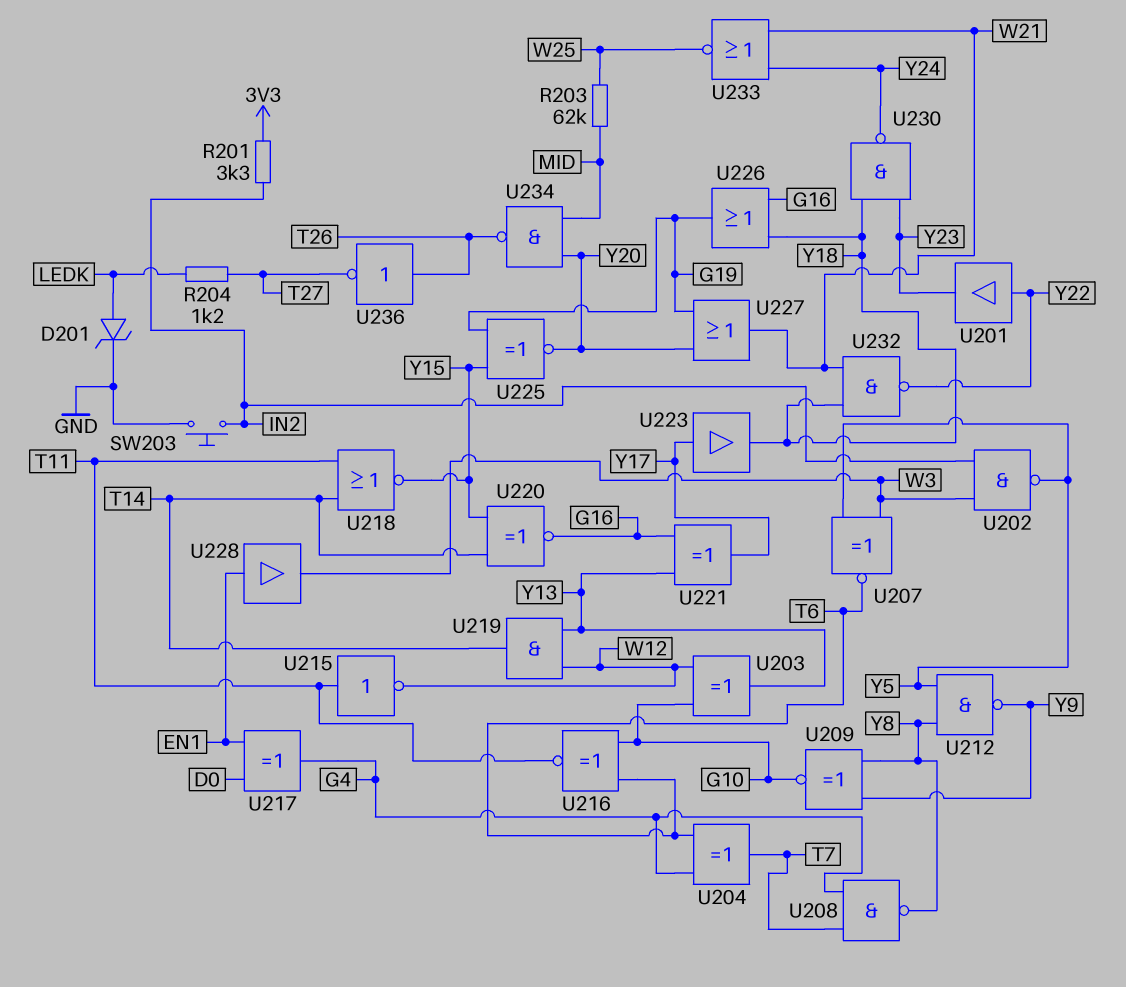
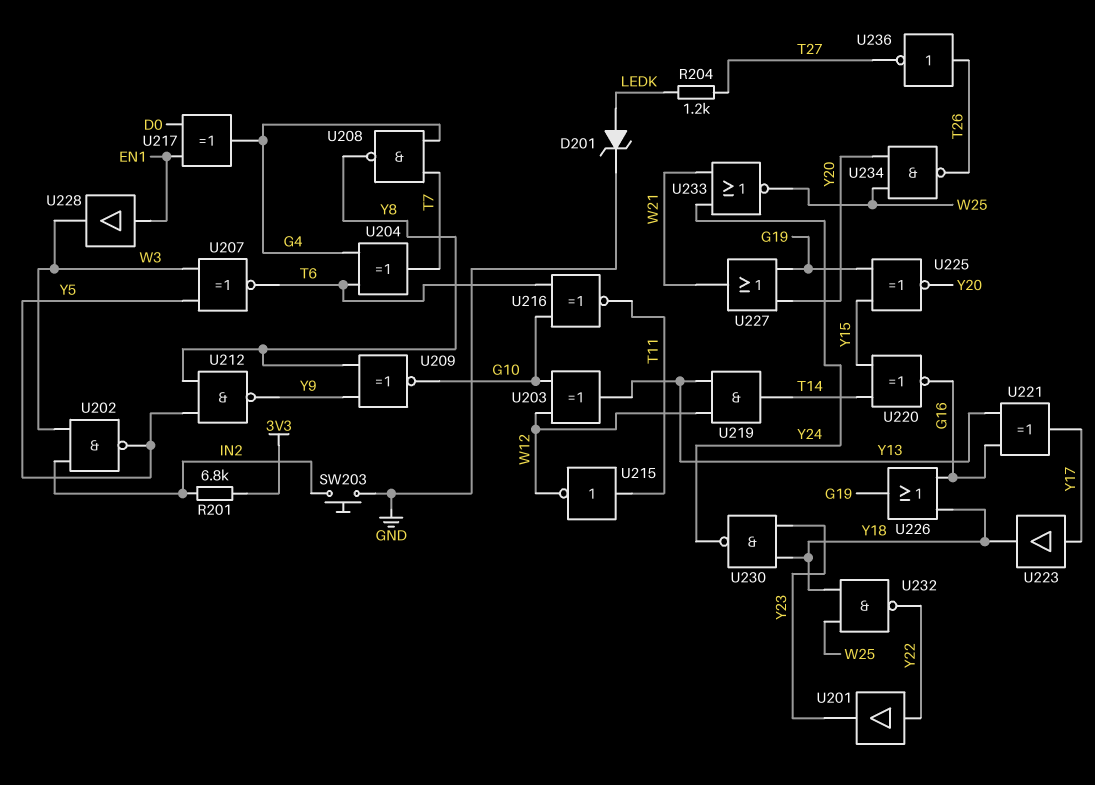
R201: 3.3k (3V3, IN2) -> 6.8k (3V3, IN2)
R203: 62k (MID, W25) -> none
U218: NOR (in T11, in T14, out Y15) -> none
U232: NAND (in W21, in Y18, out Y22) -> NAND (in W25, in Y18, out Y22)
U234: NAND (in MID, in Y20, out T26) -> NAND (in W25, in Y20, out T26)

